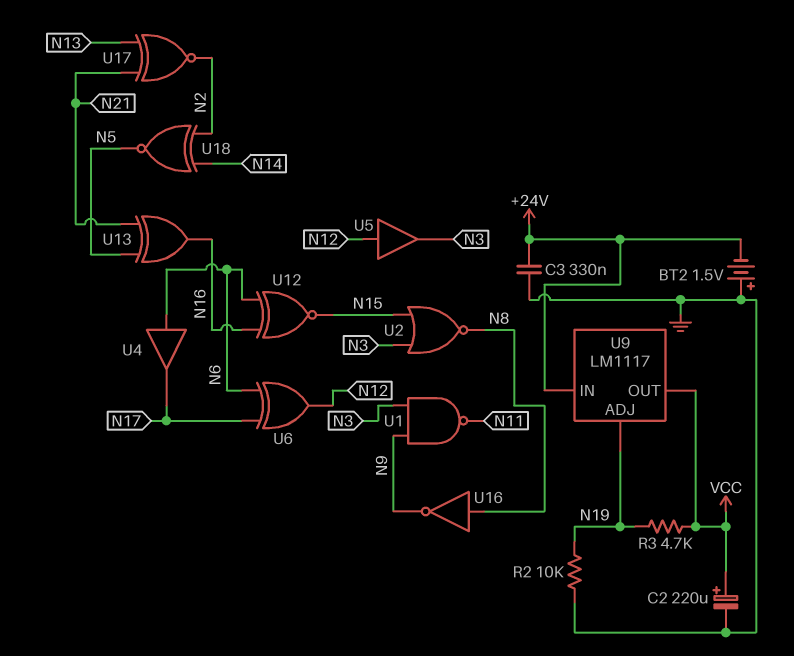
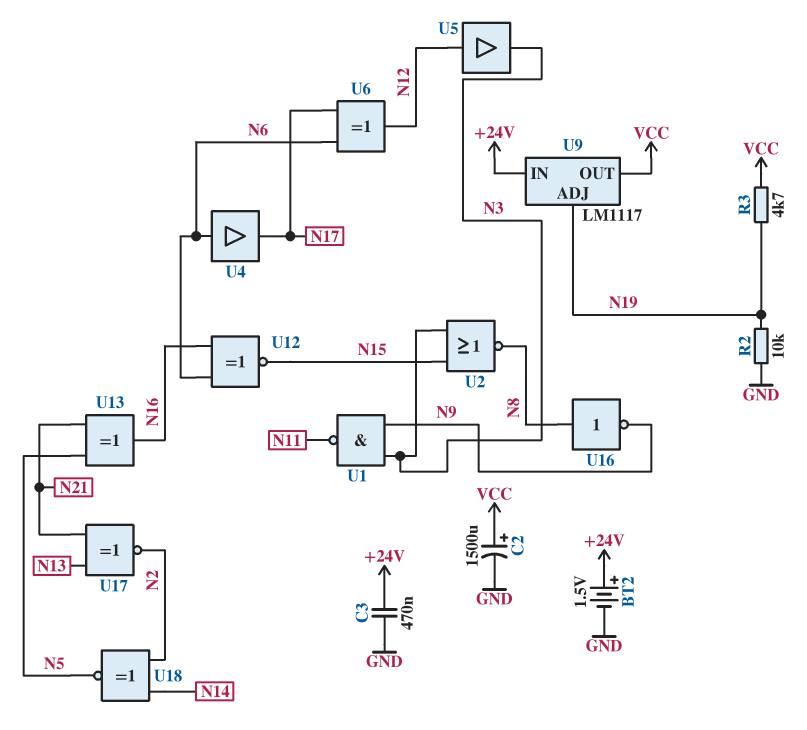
BT2: 1.5V (plus GND, minus +24V) -> 1.5V (plus +24V, minus GND)
C2: 220uF (plus VCC, minus GND) -> 1500uF (plus VCC, minus GND)
C3: 330nF (+24V, GND) -> 470nF (+24V, GND)

